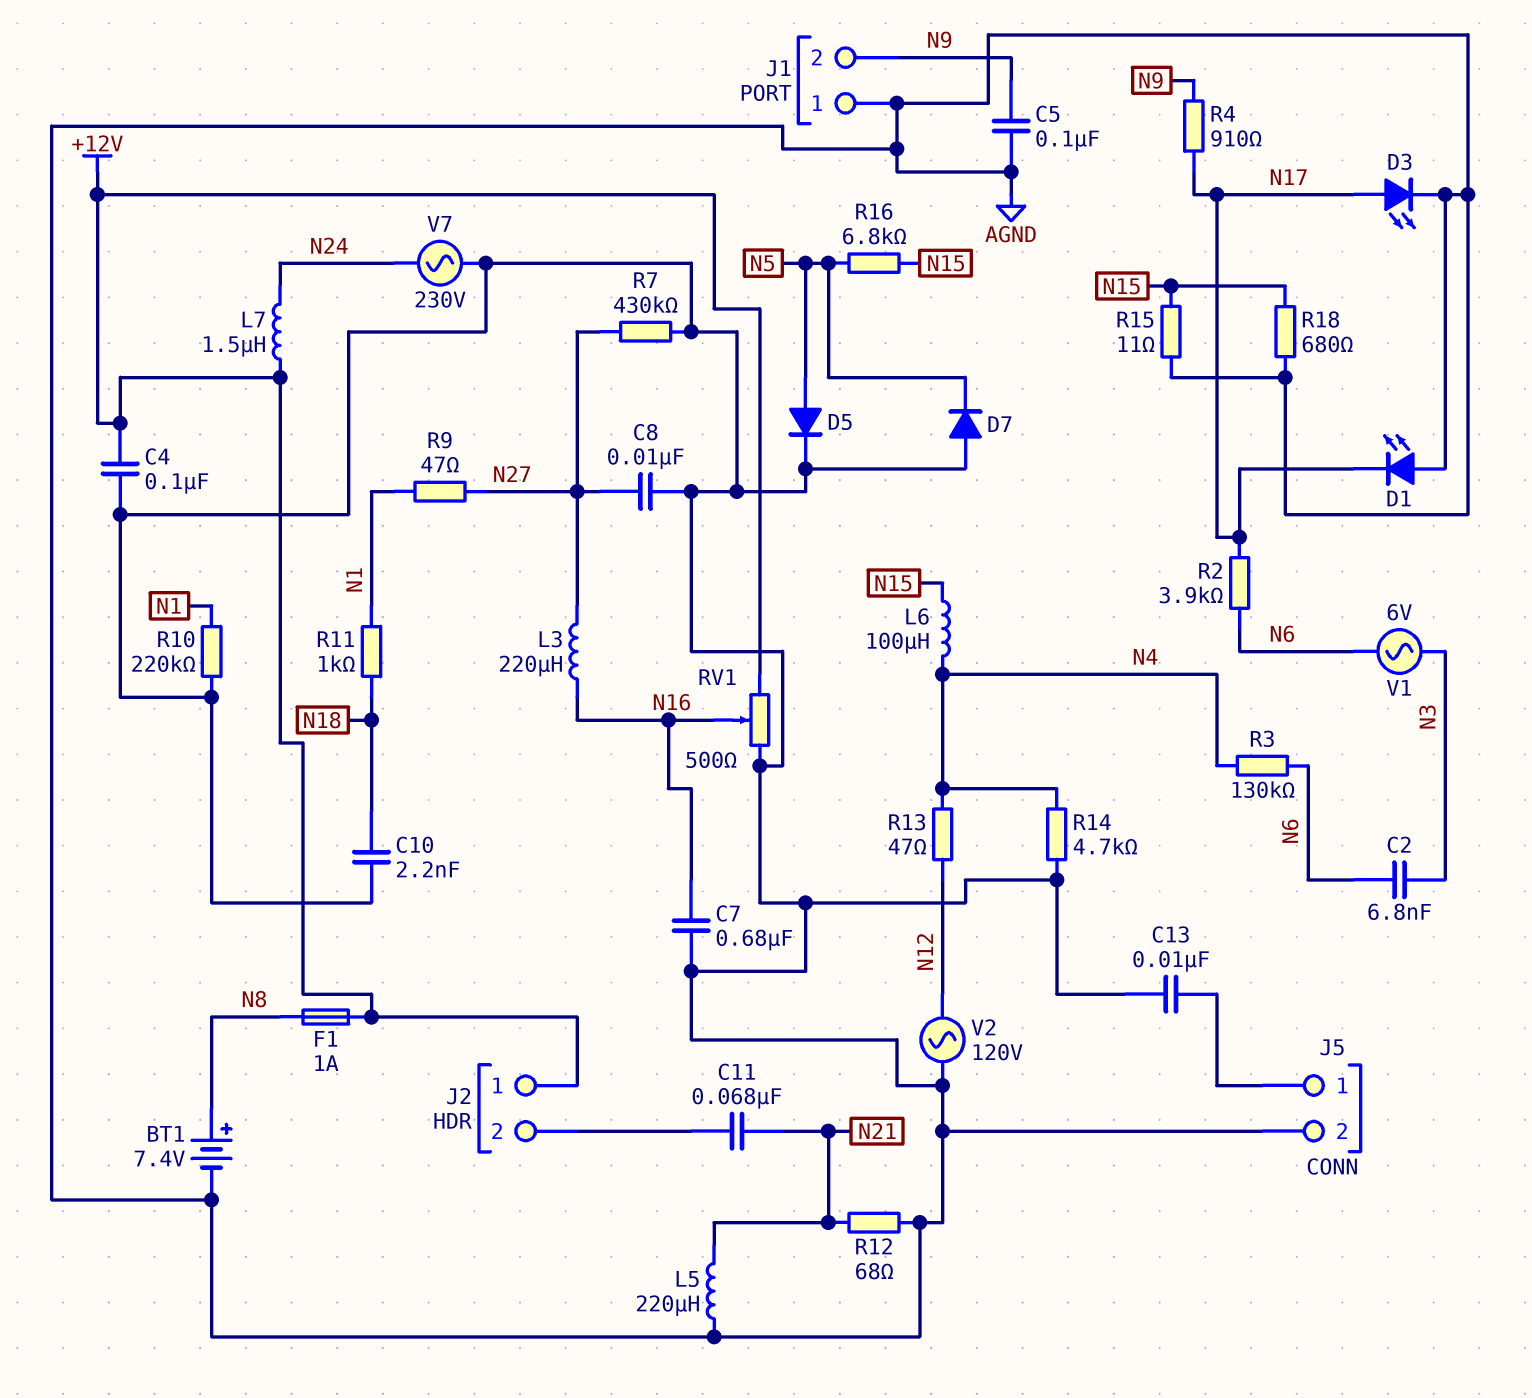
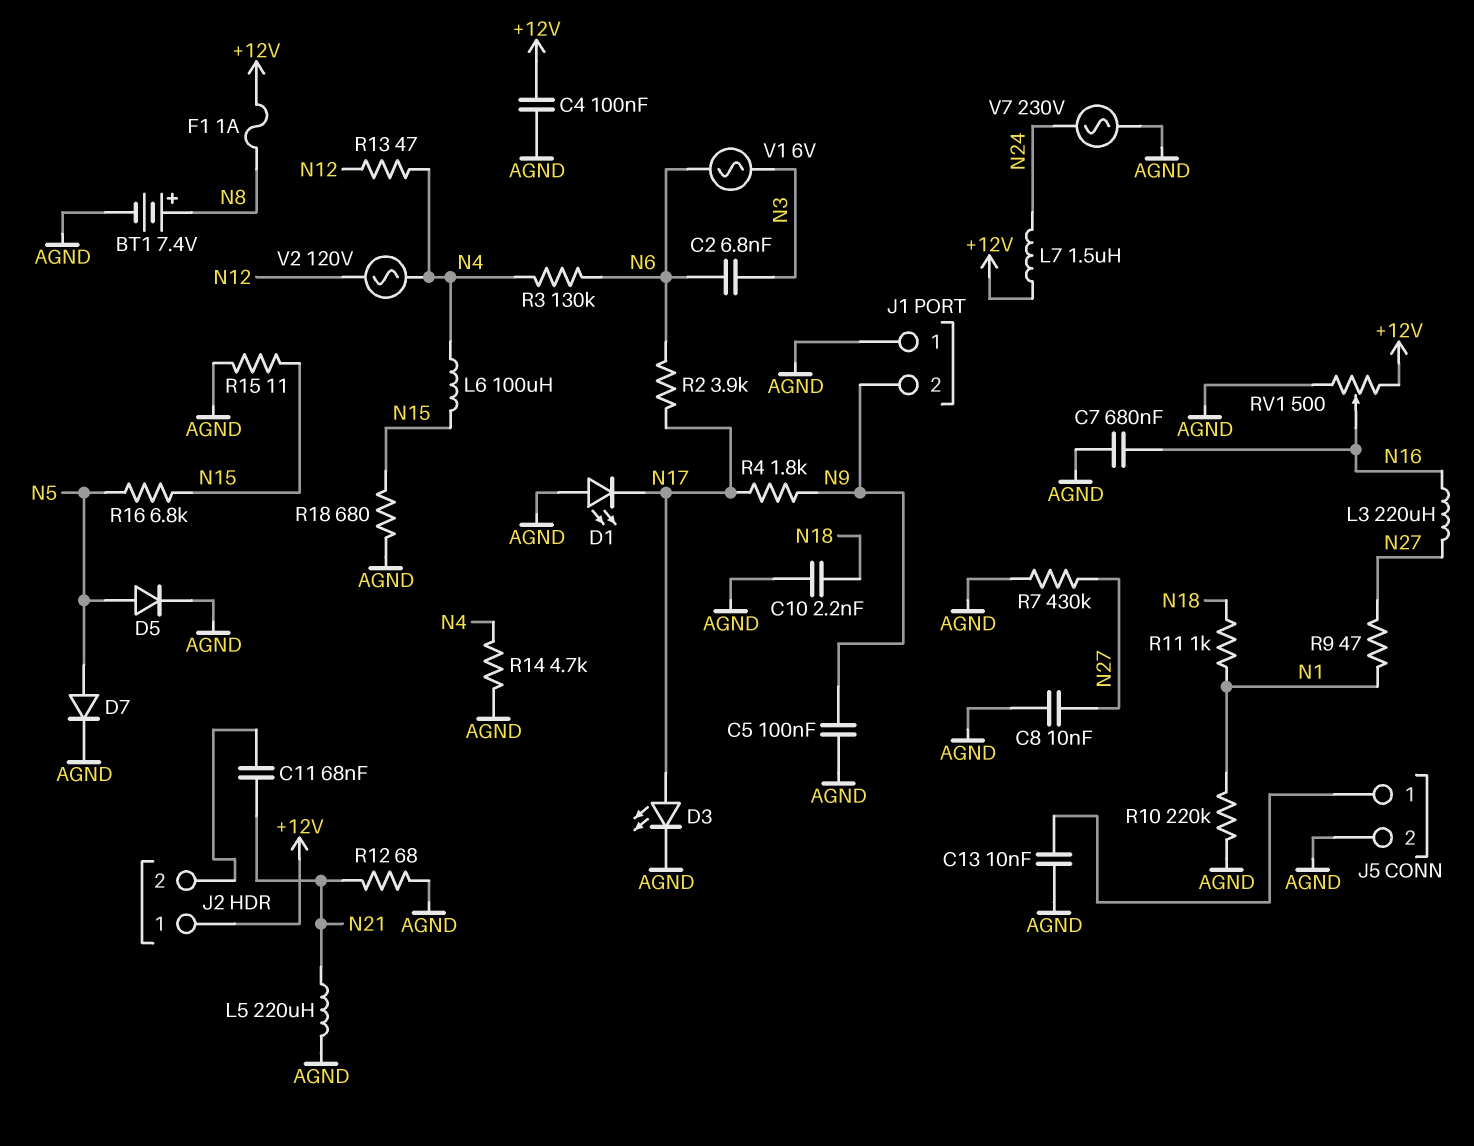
D7: diode (A AGND, K N5) -> diode (A N5, K AGND)
R4: 910 (N9, N17) -> 1.8k (N9, N17)
V2: AC 120V (AGND, N12) -> AC 120V (N4, N12)

